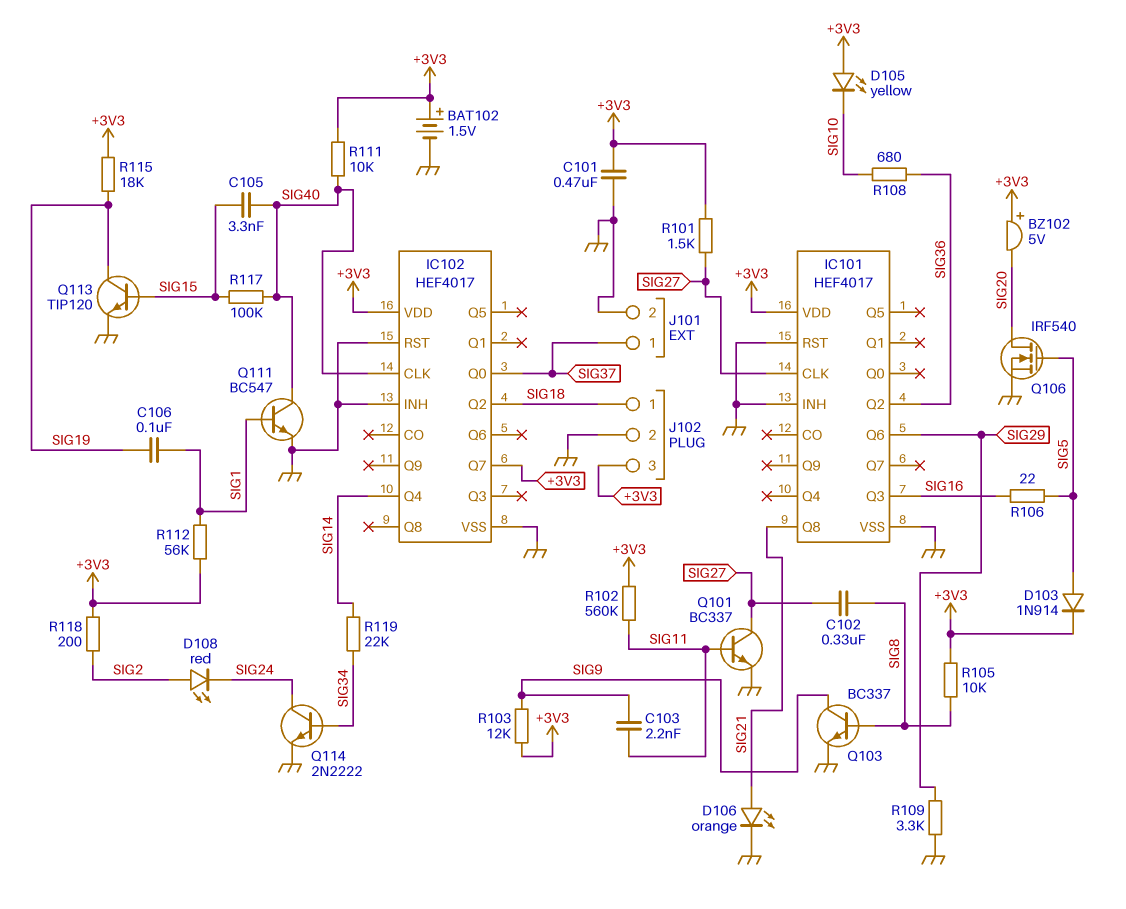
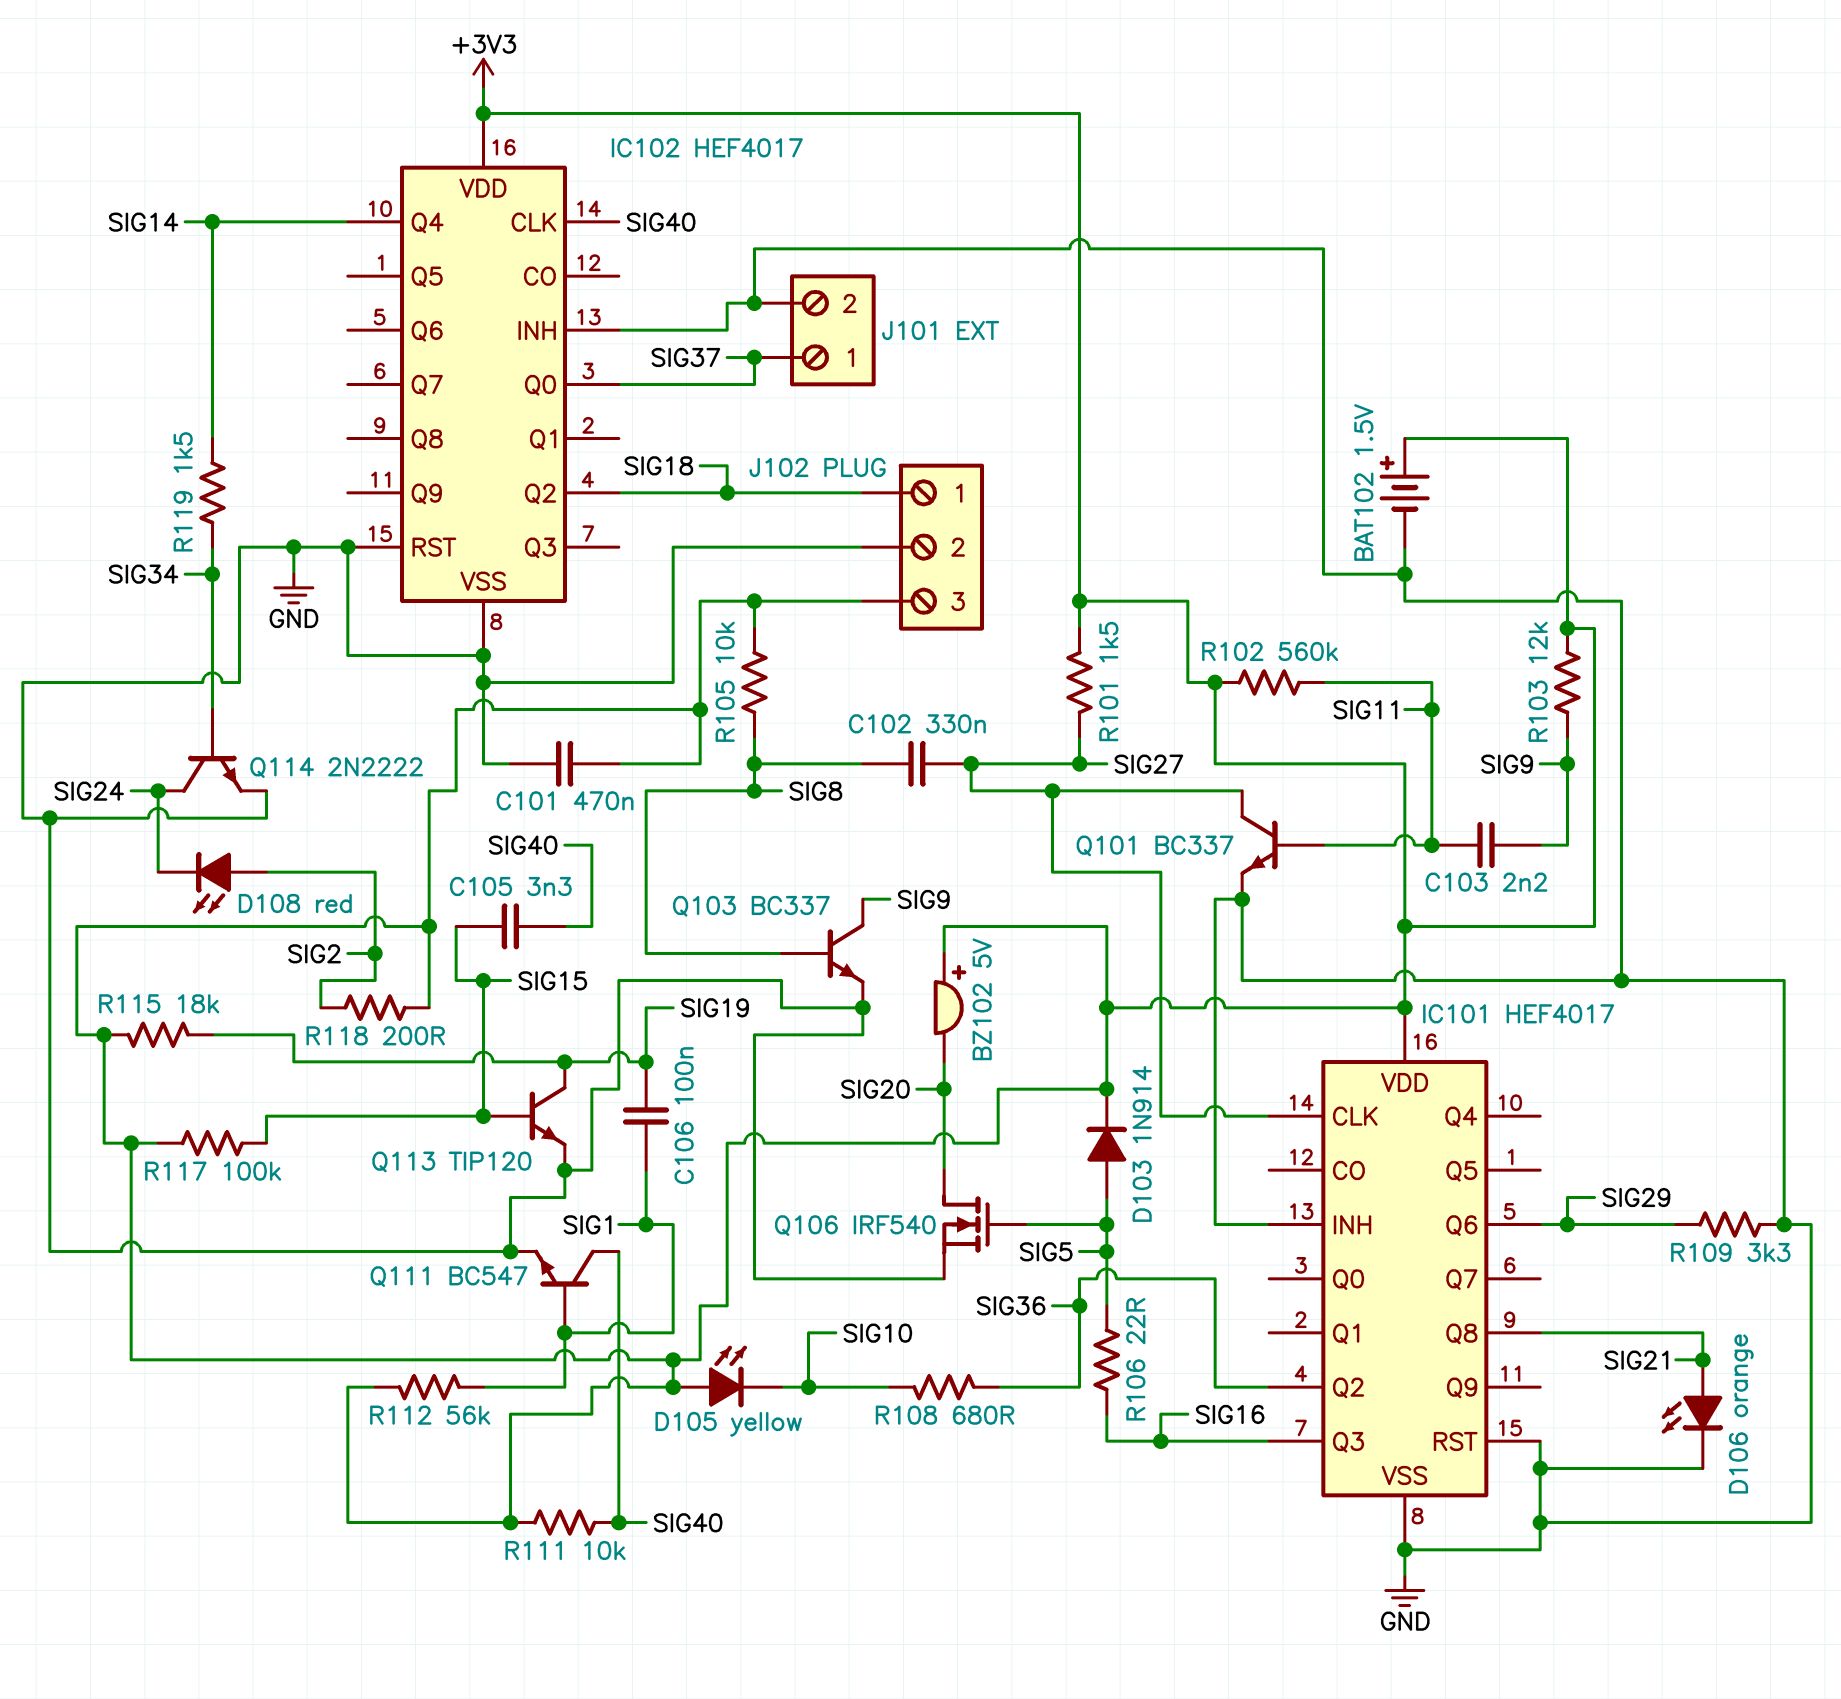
IC102 pin Q7: +3V3 -> none
R117: 100k (SIG15, SIG40) -> 100k (+3V3, SIG15)
R119: 22k (SIG14, SIG34) -> 1.5k (SIG14, SIG34)

